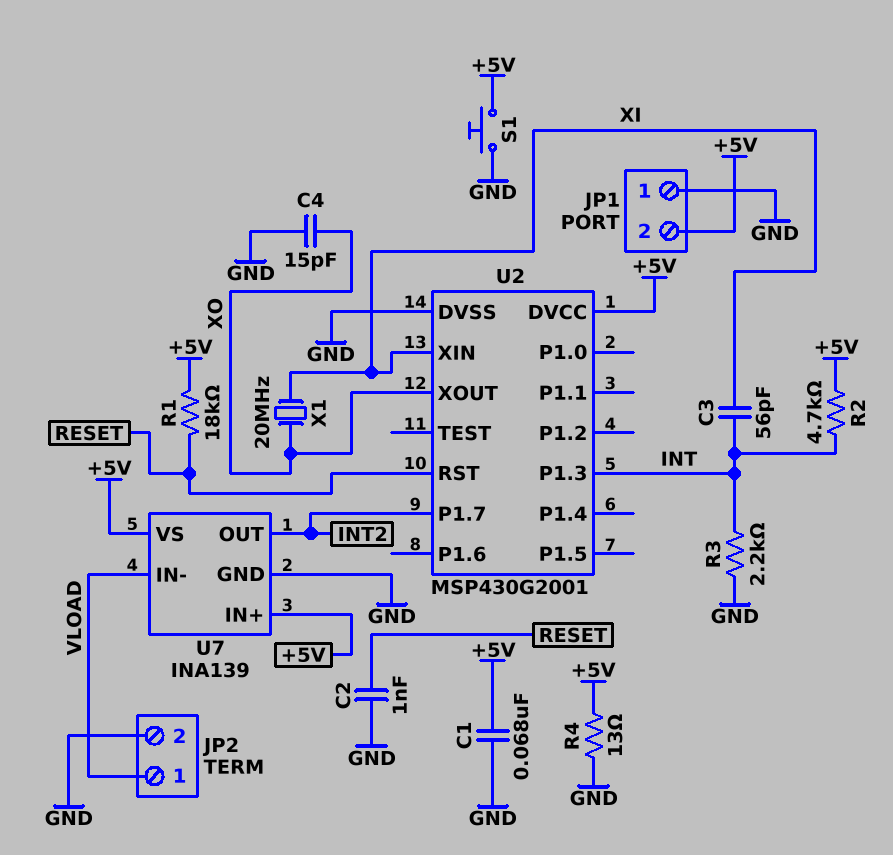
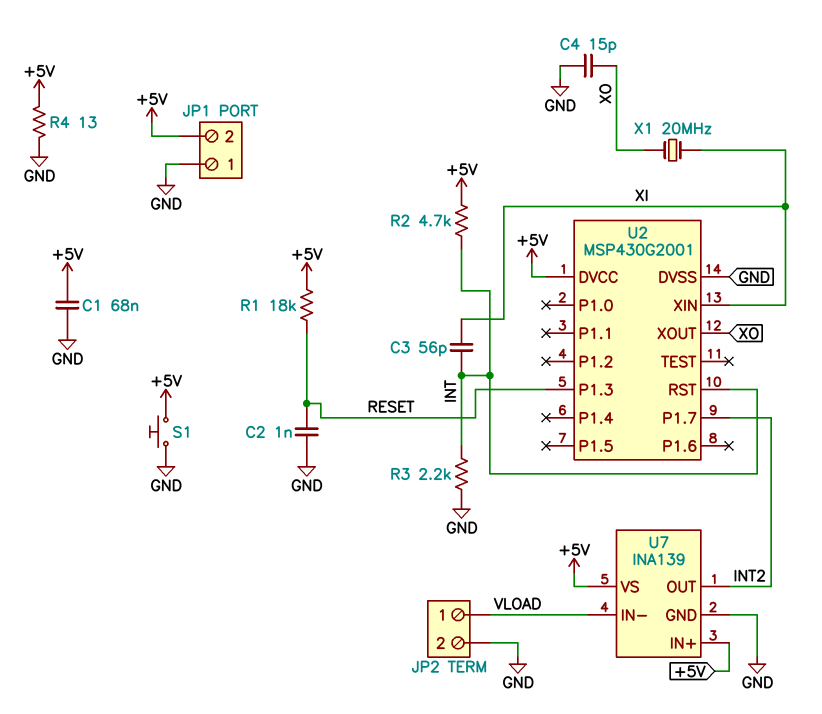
U2 pin P1.3: INT -> RESET
U2 pin RST: RESET -> INT

